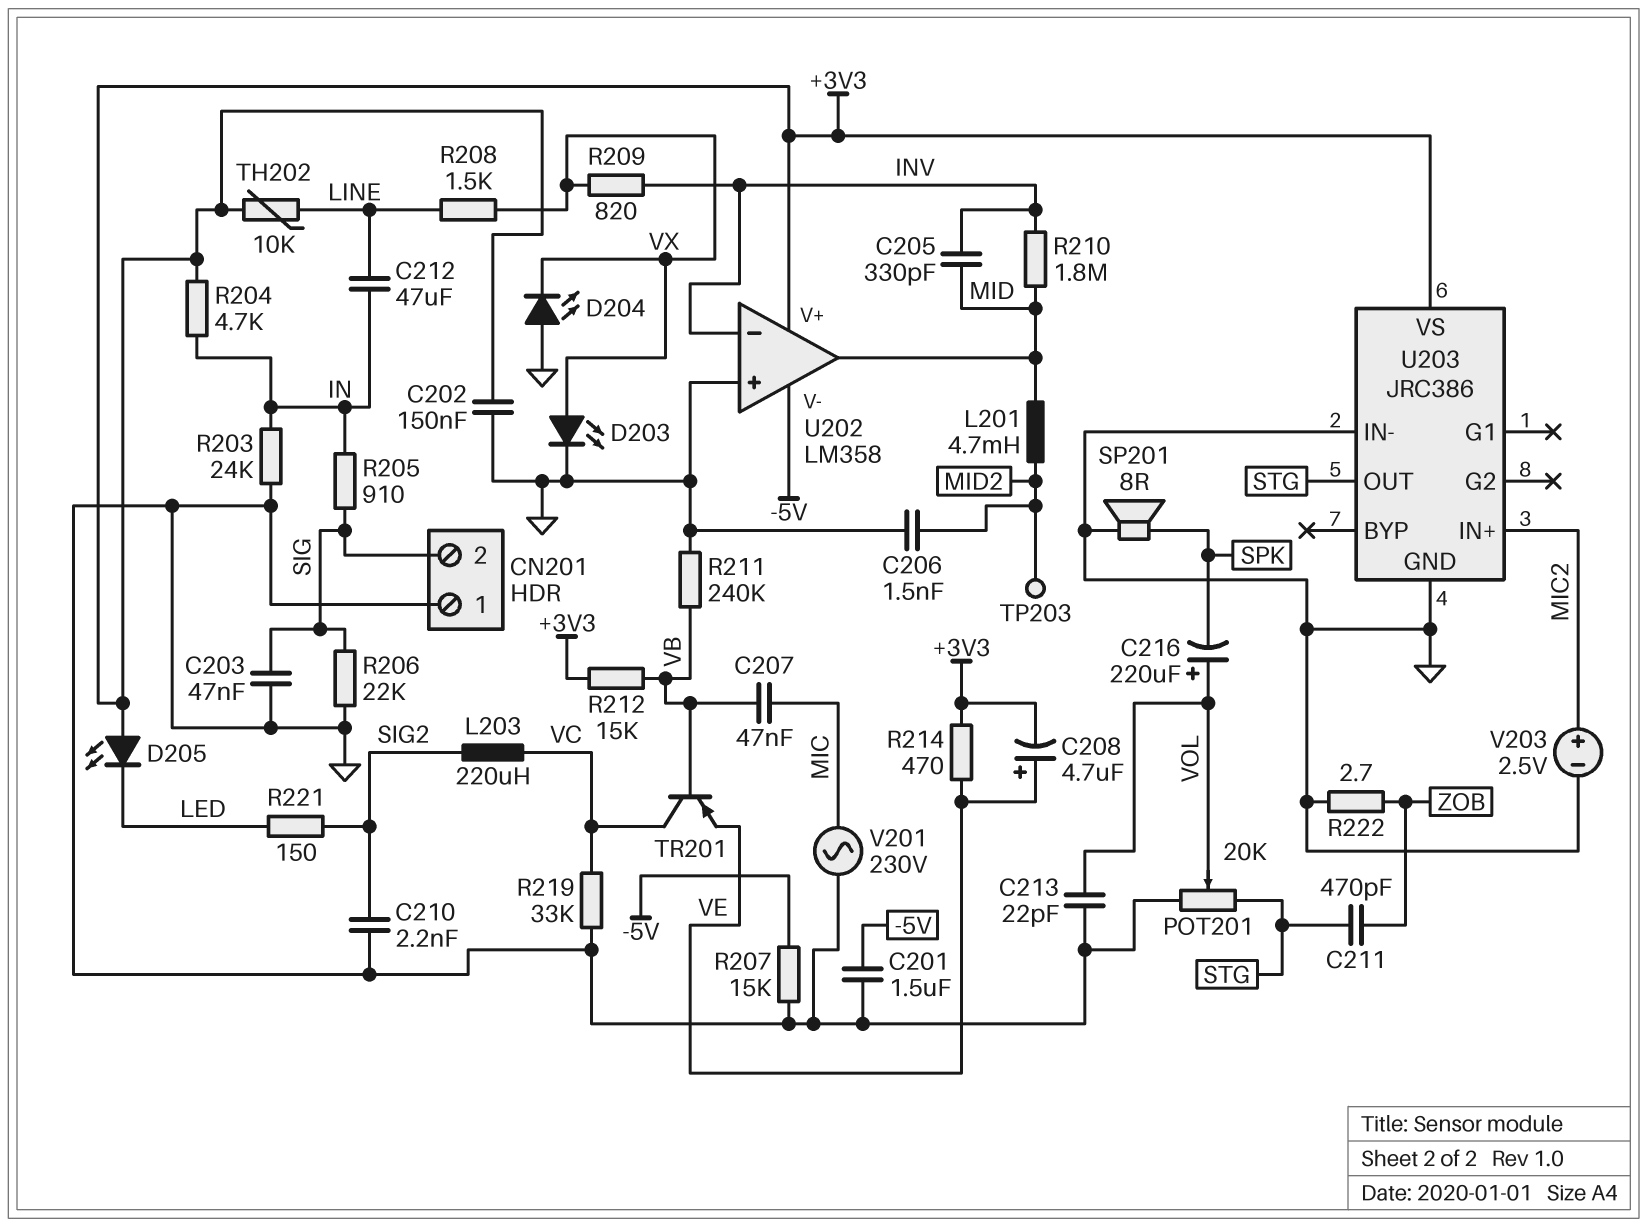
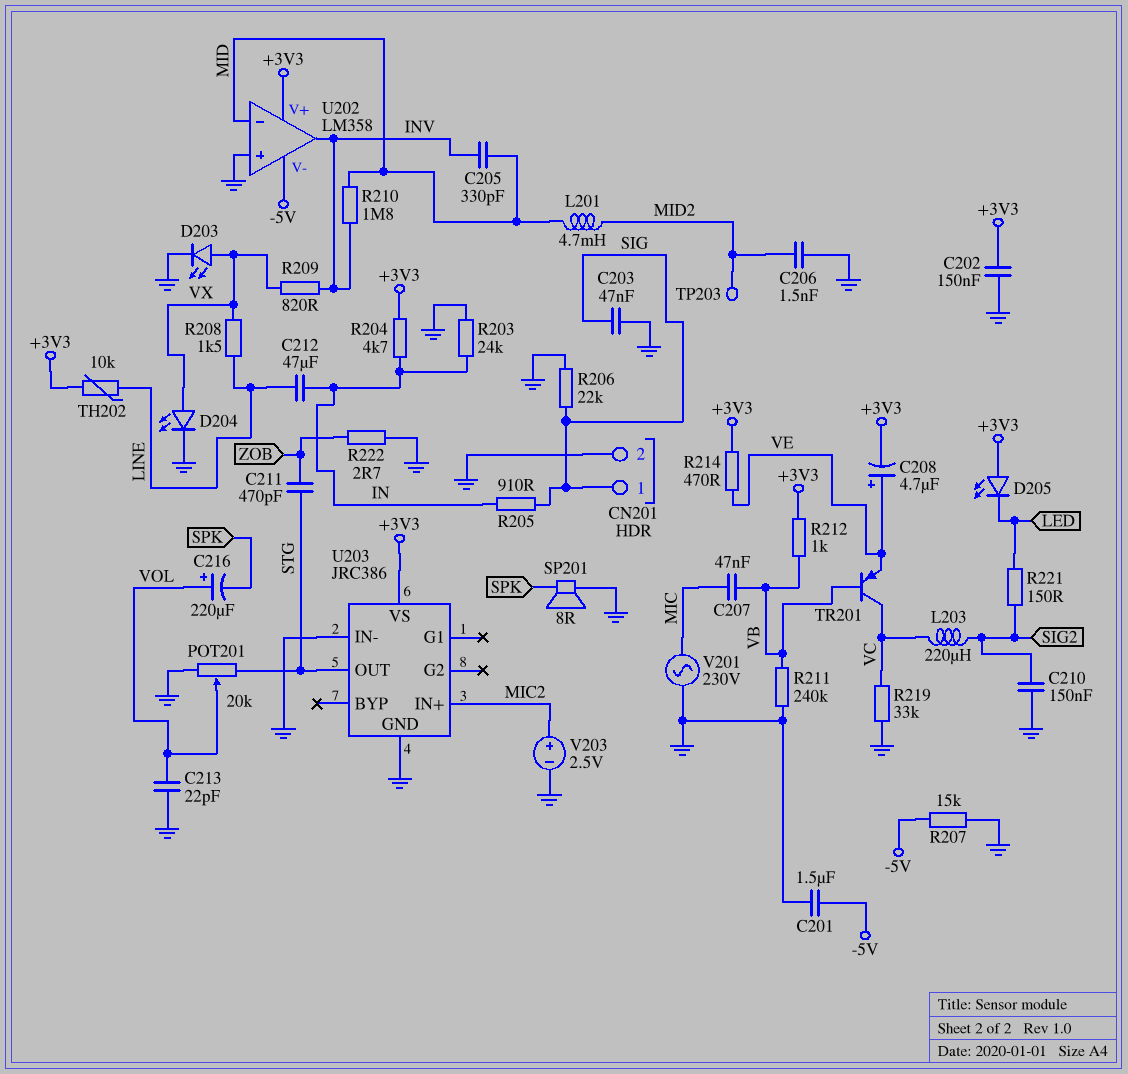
C210: 2.2nF (GND, SIG2) -> 150nF (GND, SIG2)
CN201 pin 1: GND -> SIG
CN201 pin 2: SIG -> GND
D204: LED (A GND, K VX) -> LED (A VX, K GND)
R212: 15k (+3V3, VB) -> 1k (+3V3, VB)
U202 pin in-: INV -> MID
U202 pin out: MID -> INV

